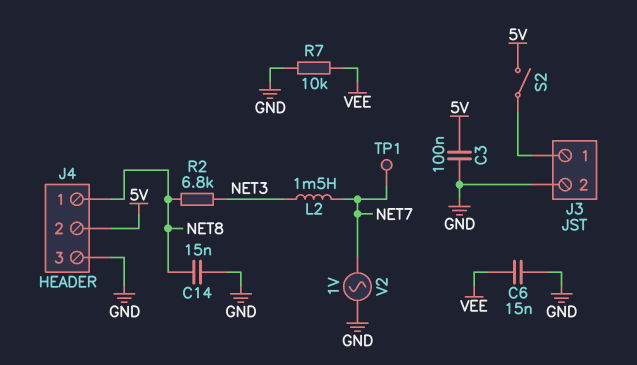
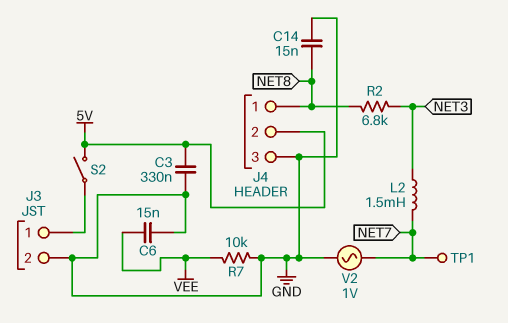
C3: 100nF (5V, GND) -> 330nF (5V, GND)

